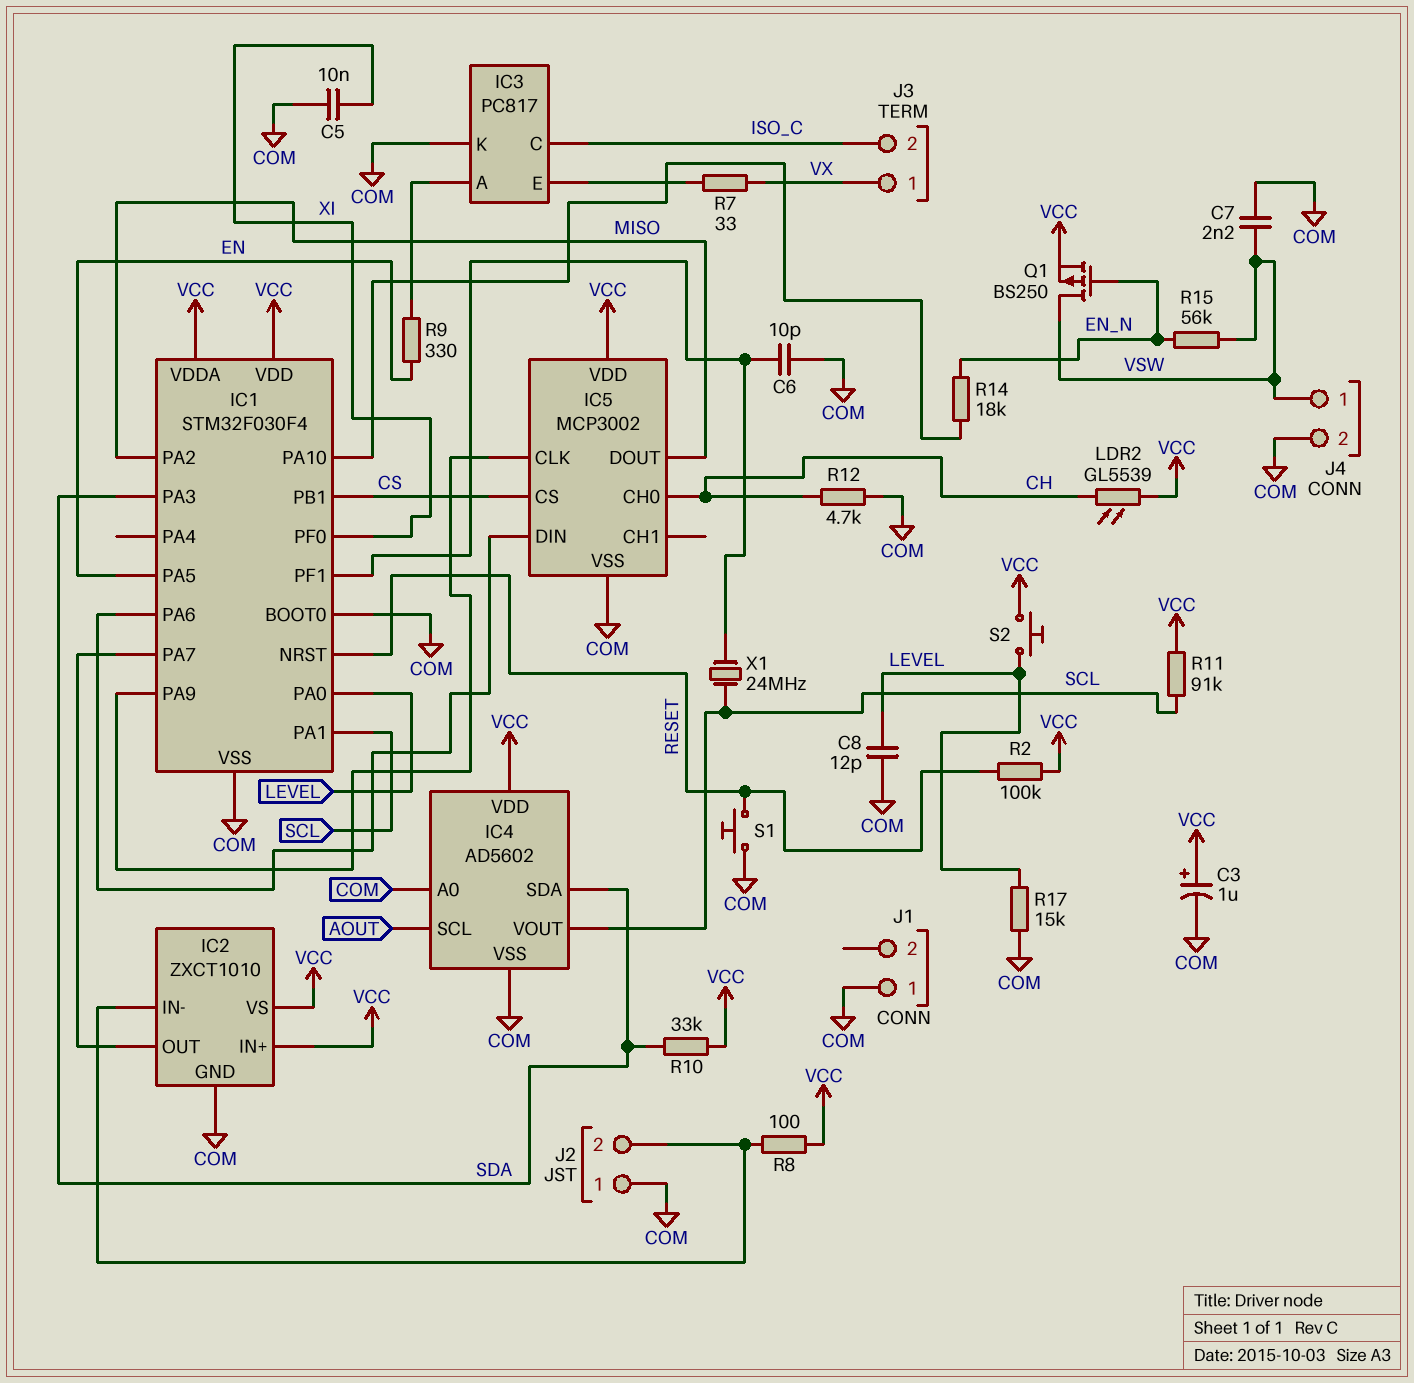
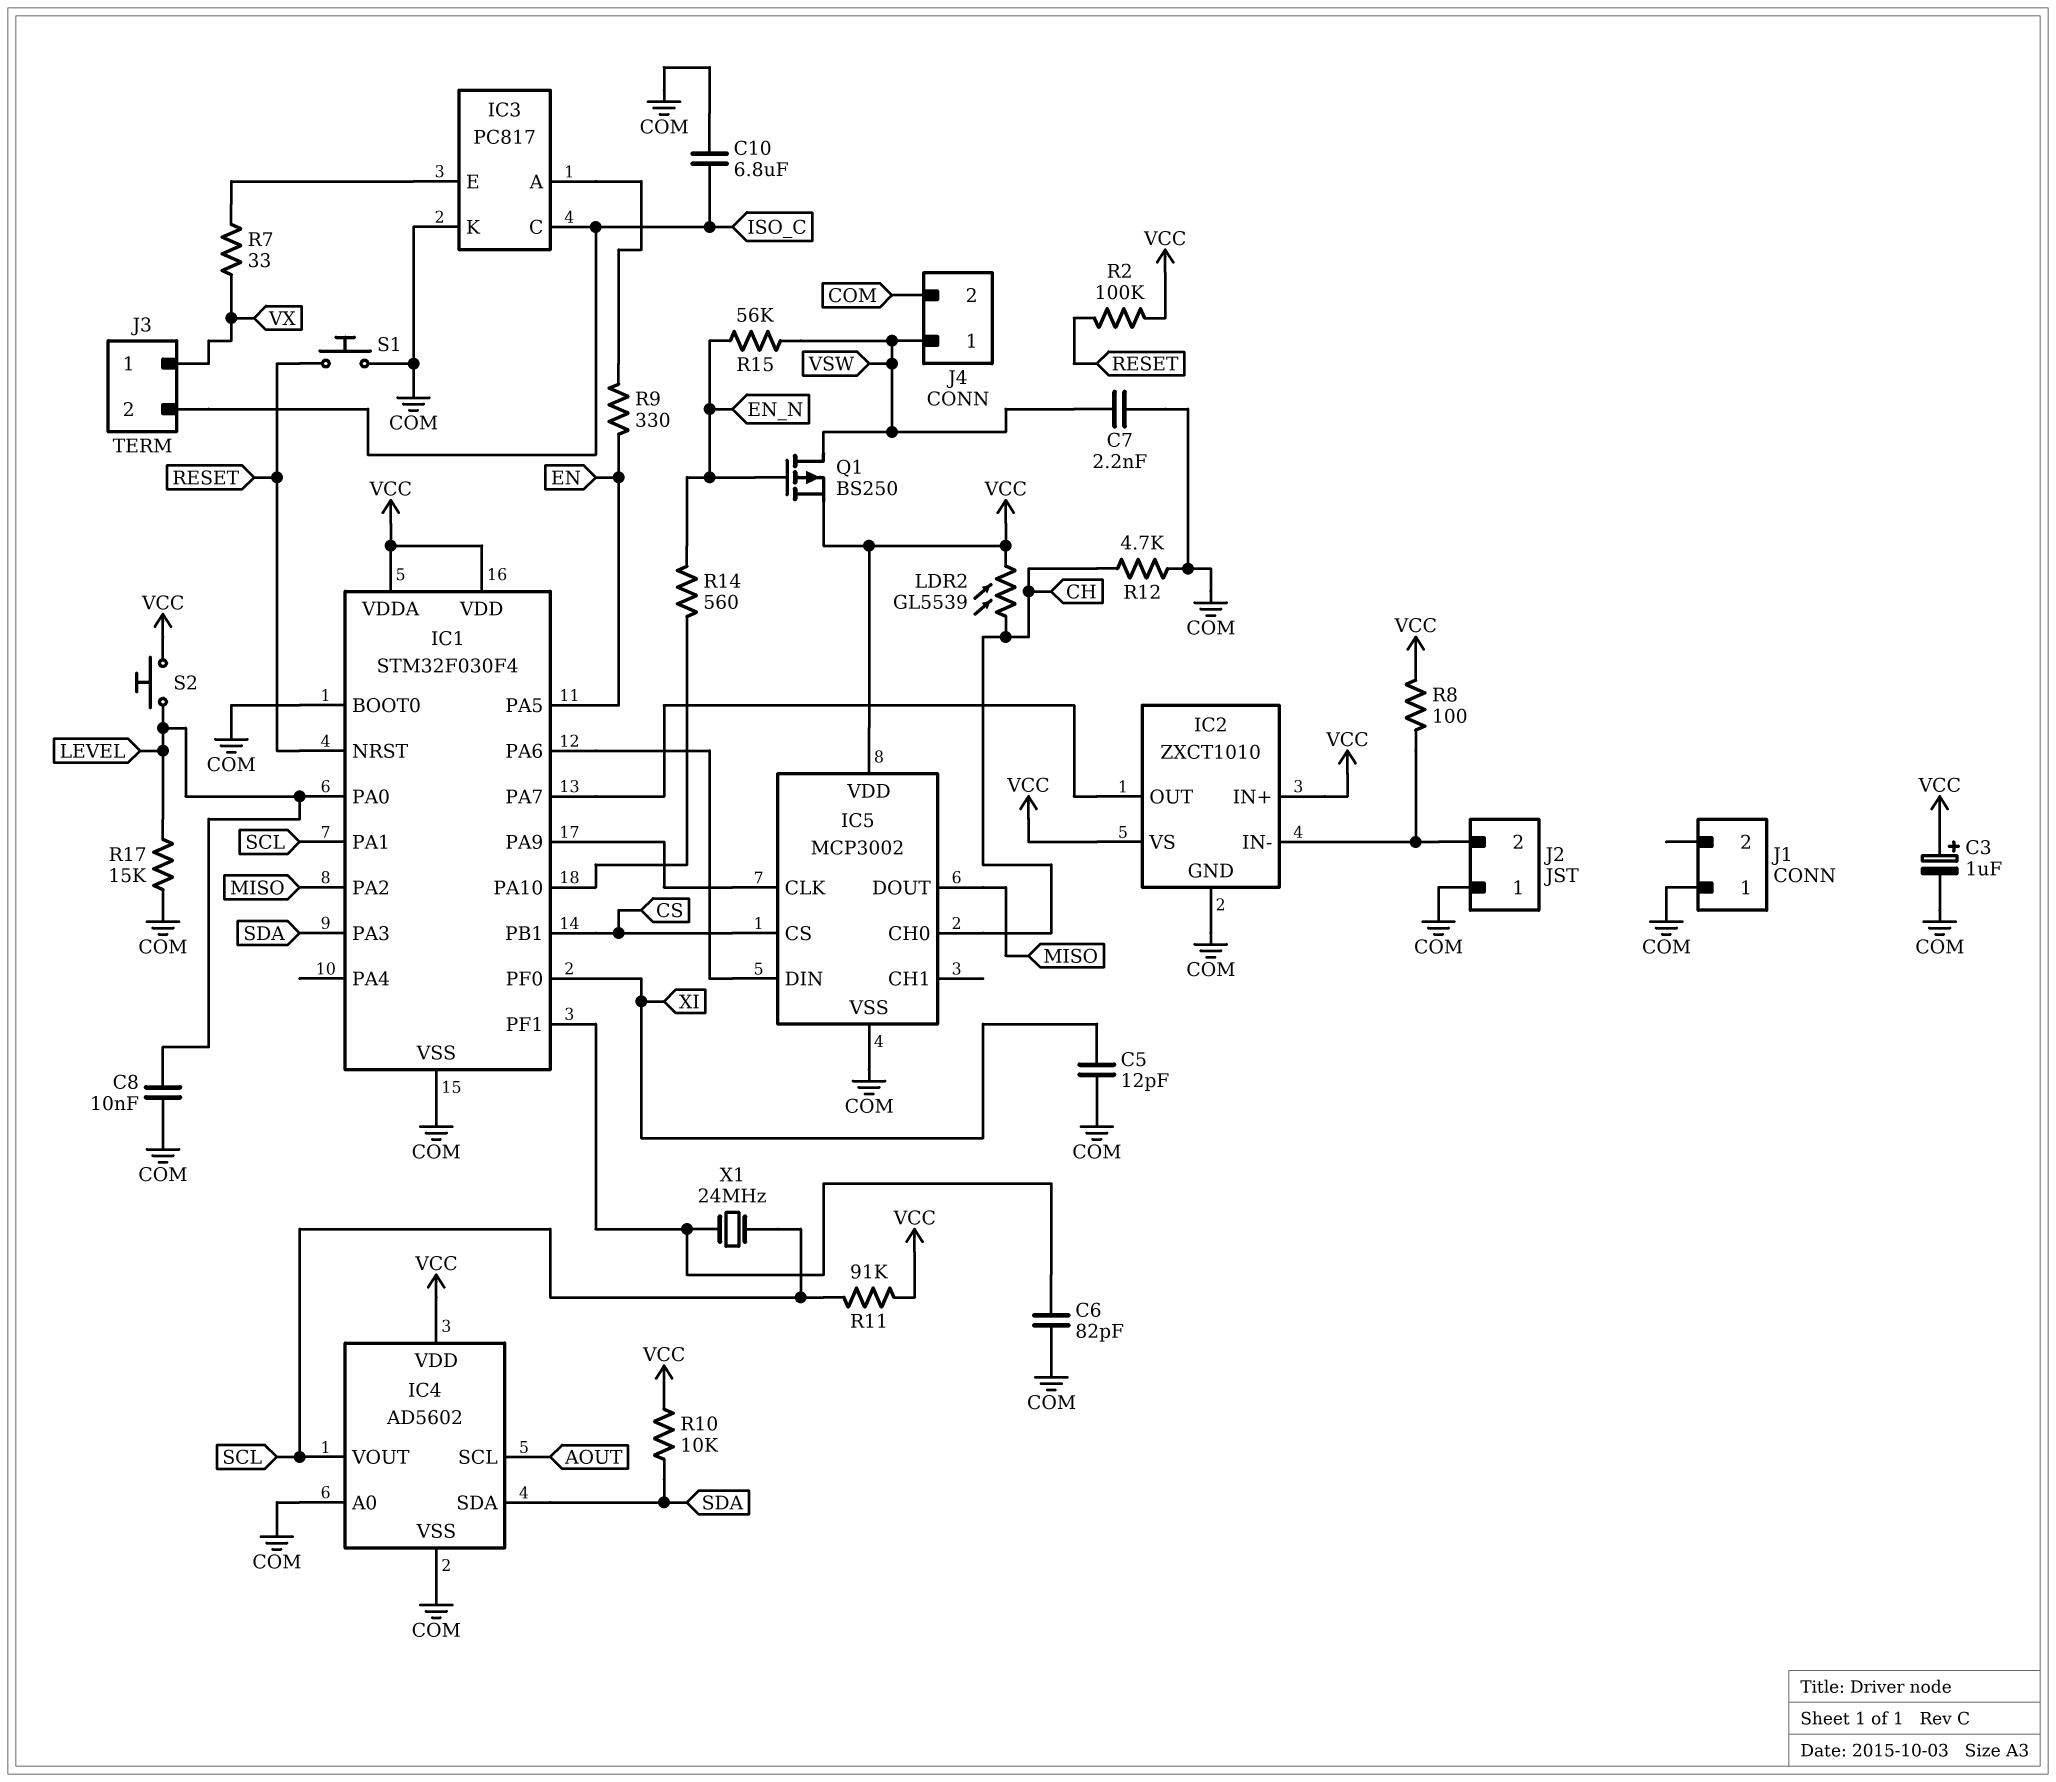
C5: 10nF (COM, XI) -> 12pF (COM, XI)
C6: 10pF (COM, IC1/PF1) -> 82pF (COM, IC1/PF1)
C8: 12pF (COM, LEVEL) -> 10nF (COM, LEVEL)
C10: none -> 6.8uF (COM, ISO_C)
R10: 33k (SDA, VCC) -> 10k (SDA, VCC)
R14: 18k (EN_N, IC1/PA10) -> 560 (EN_N, IC1/PA10)

